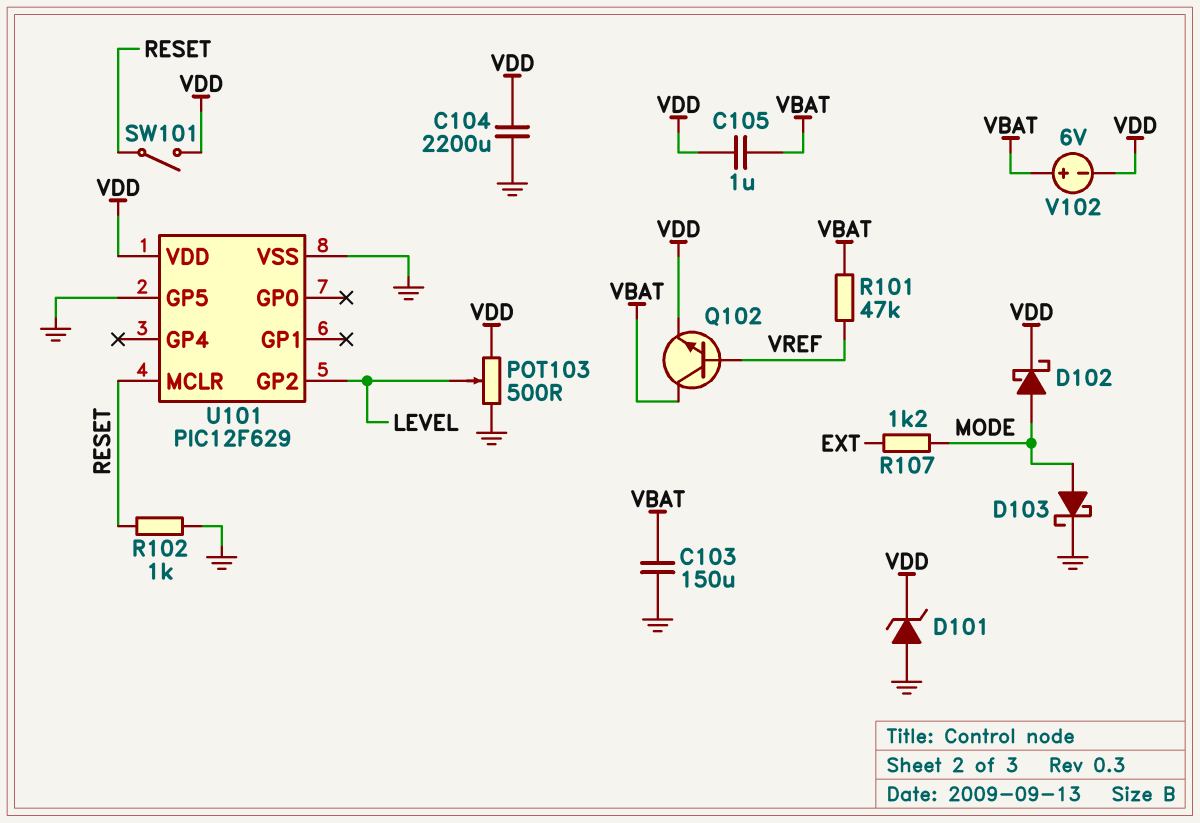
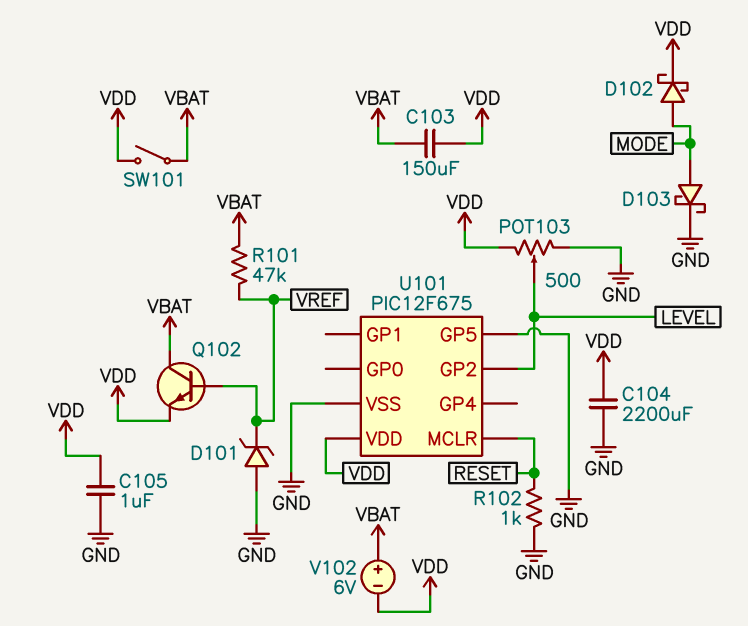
C103: 150uF (GND, VBAT) -> 150uF (VBAT, VDD)
C105: 1uF (VBAT, VDD) -> 1uF (GND, VDD)
D101: zener (A GND, K VDD) -> zener (A GND, K VREF)
R107: 1.2k (EXT, MODE) -> none
SW101: switch (RESET, VDD) -> switch (VBAT, VDD)
U101: PIC12F629 -> PIC12F675

